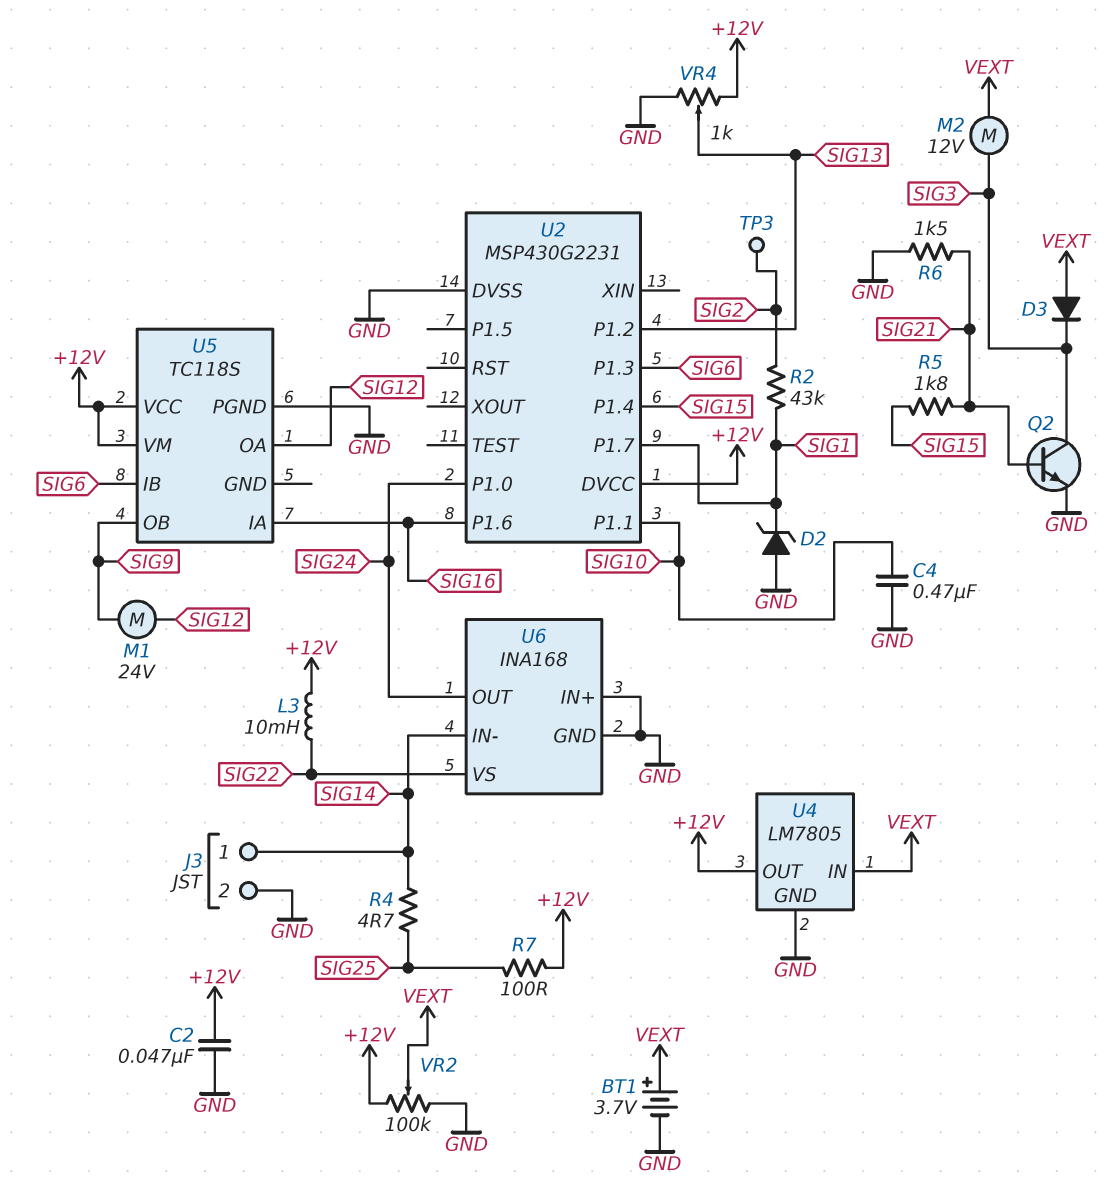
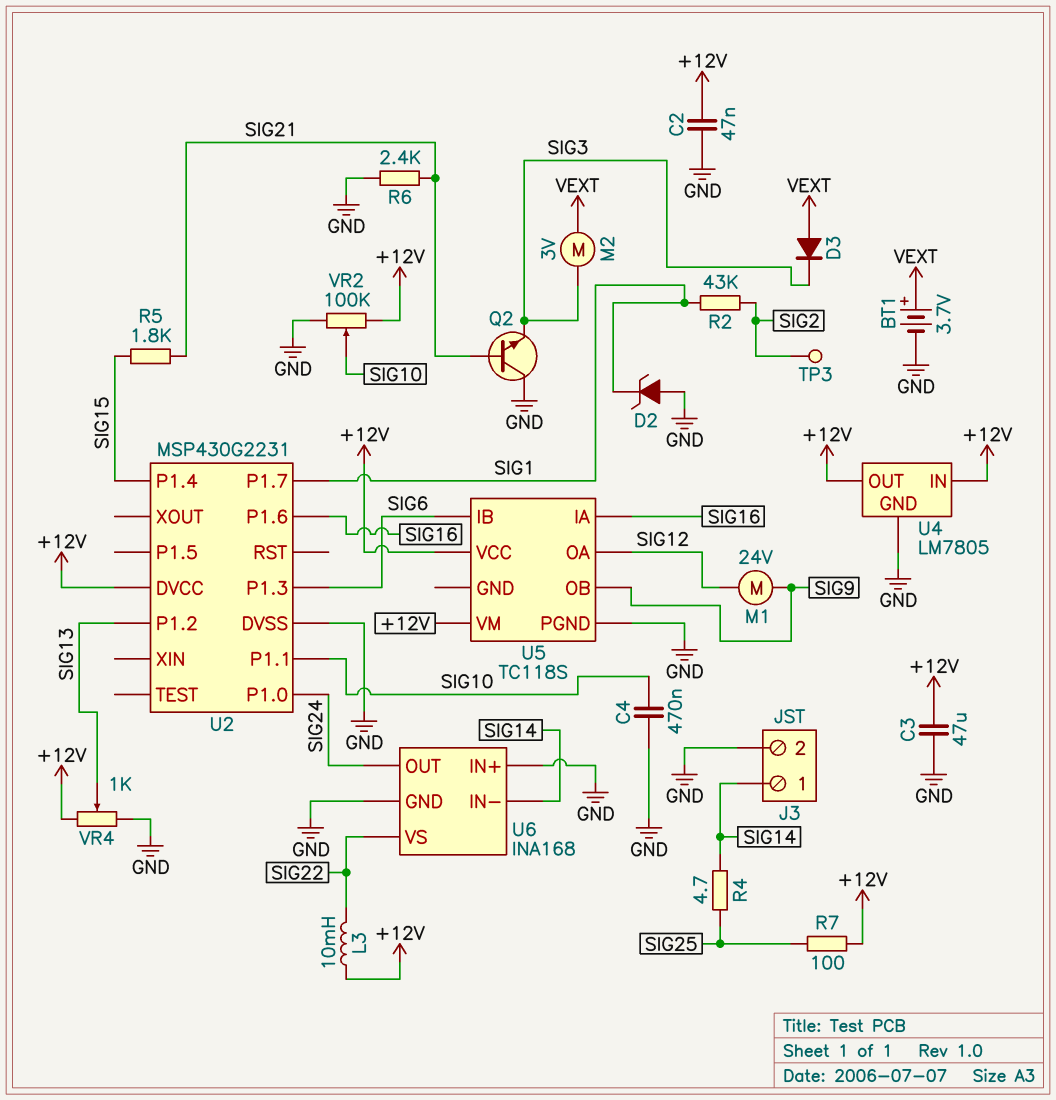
C3: none -> 47uF (+12V, GND)
M2: motor 12V (SIG3, VEXT) -> motor 3V (SIG3, VEXT)
Q2: NPN (B SIG21, C SIG3, E GND) -> NPN (B SIG21, C GND, E SIG3)
R6: 1.5k (GND, SIG21) -> 2.4k (GND, SIG21)
U4 pin IN: VEXT -> +12V
VR2: 100k (+12V, GND, wiper VEXT) -> 100k (+12V, GND, wiper SIG10)

